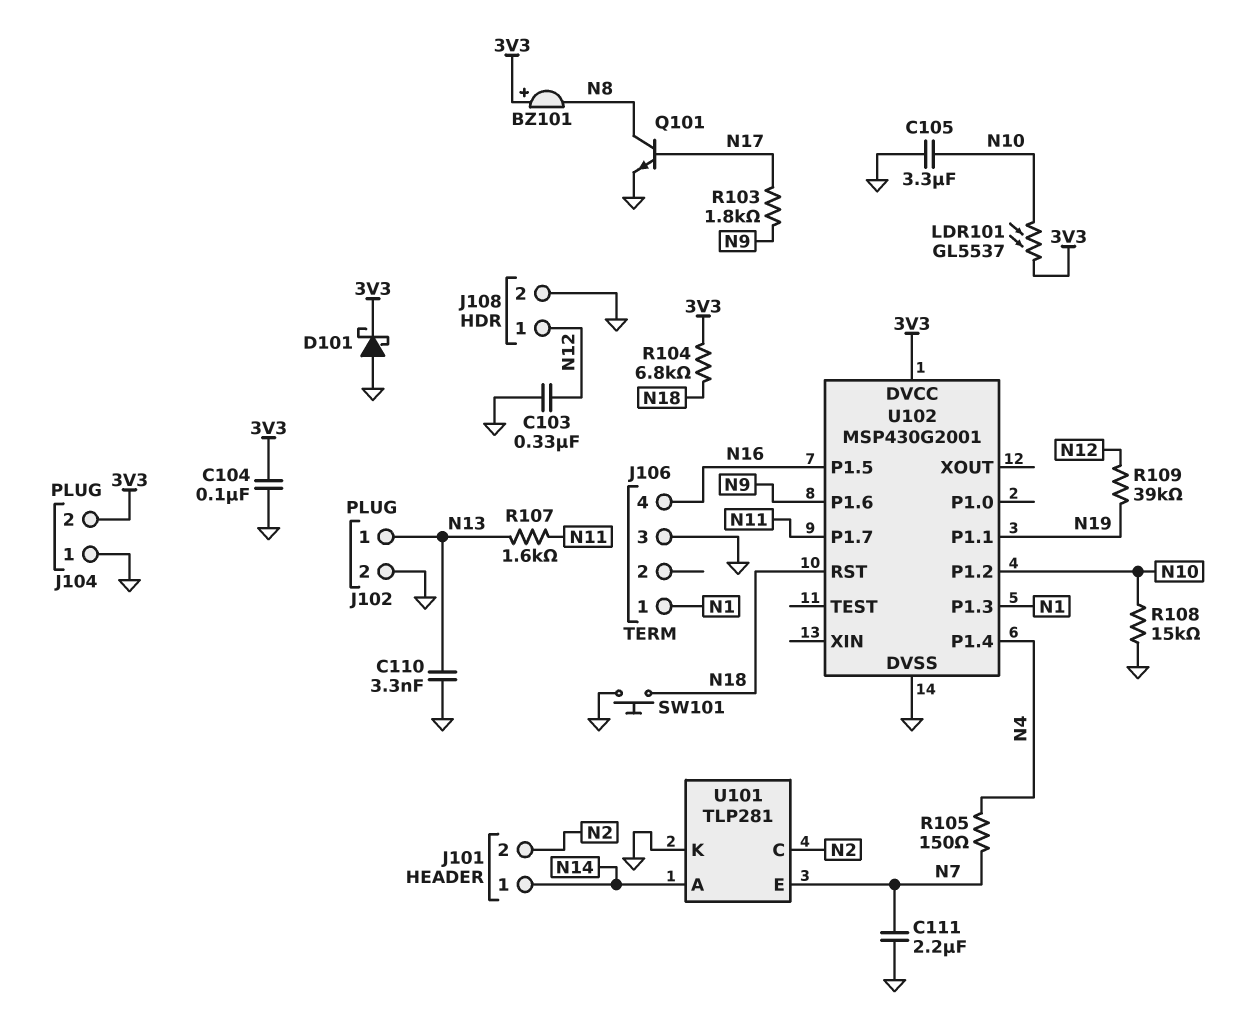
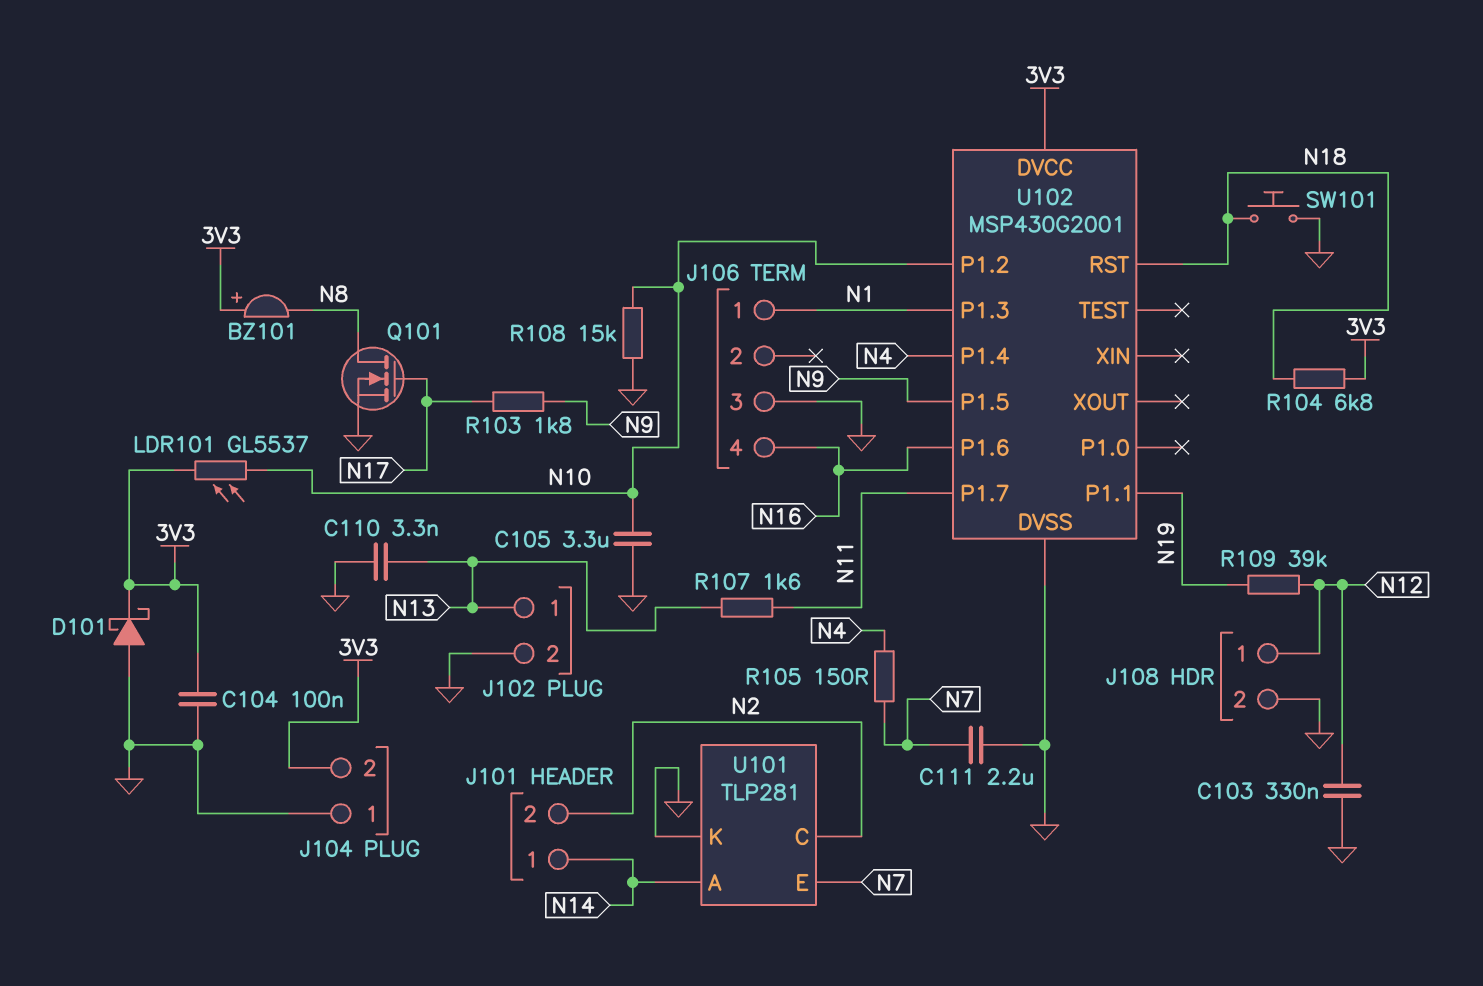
Q101: NPN (B N17, C N8, E GND) -> NMOS (G N17, D N8, S GND)
U102 pin P1.5: N16 -> N9
U102 pin P1.6: N9 -> N16

